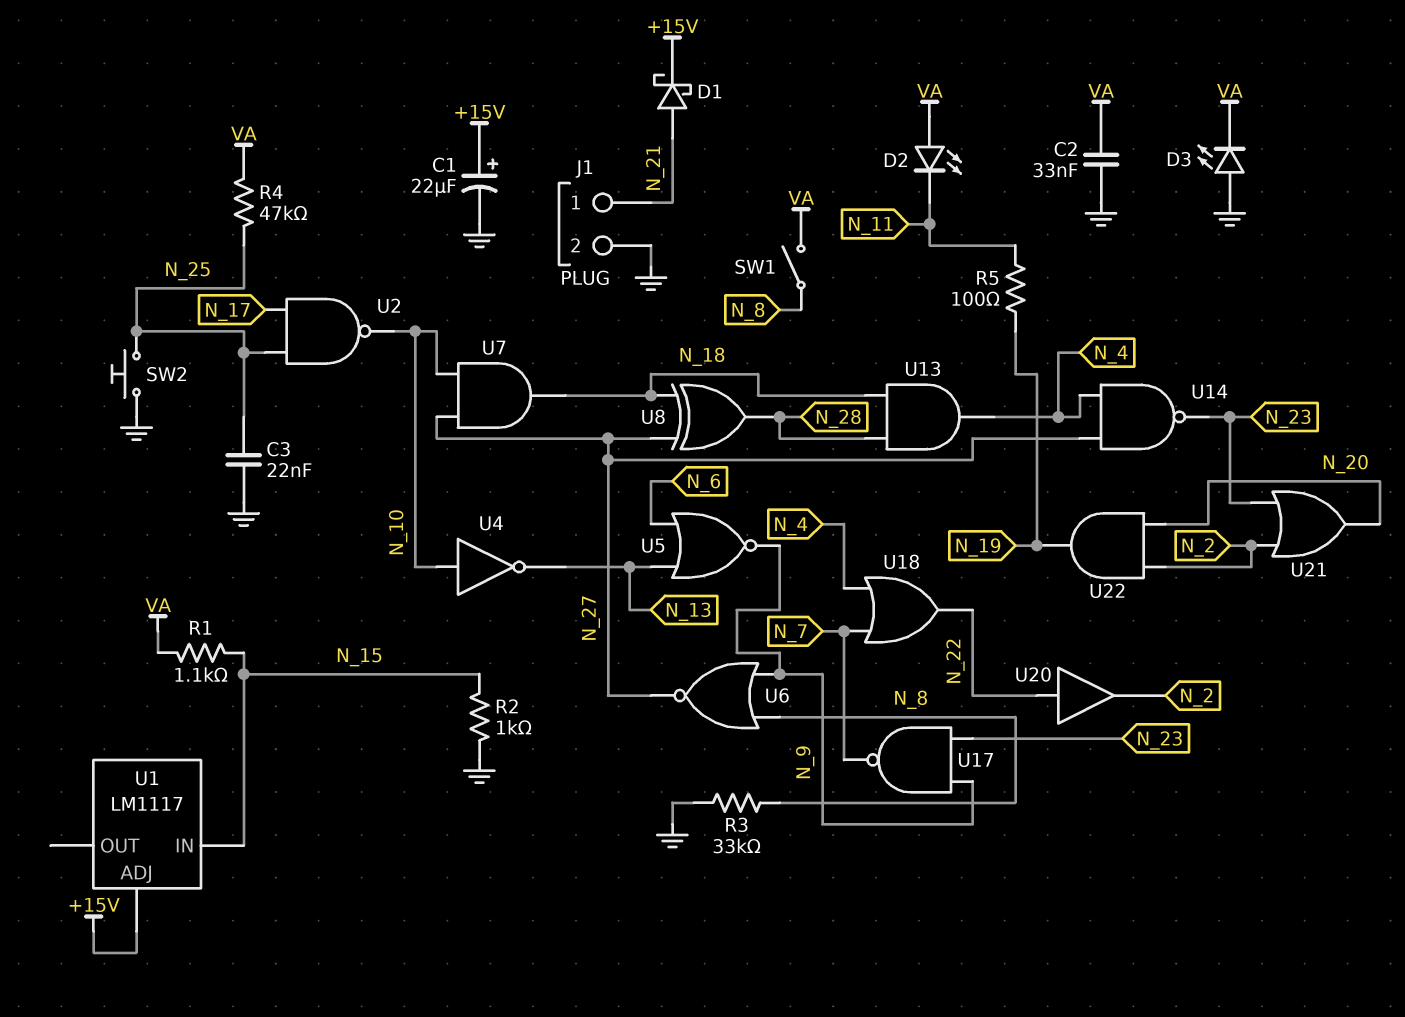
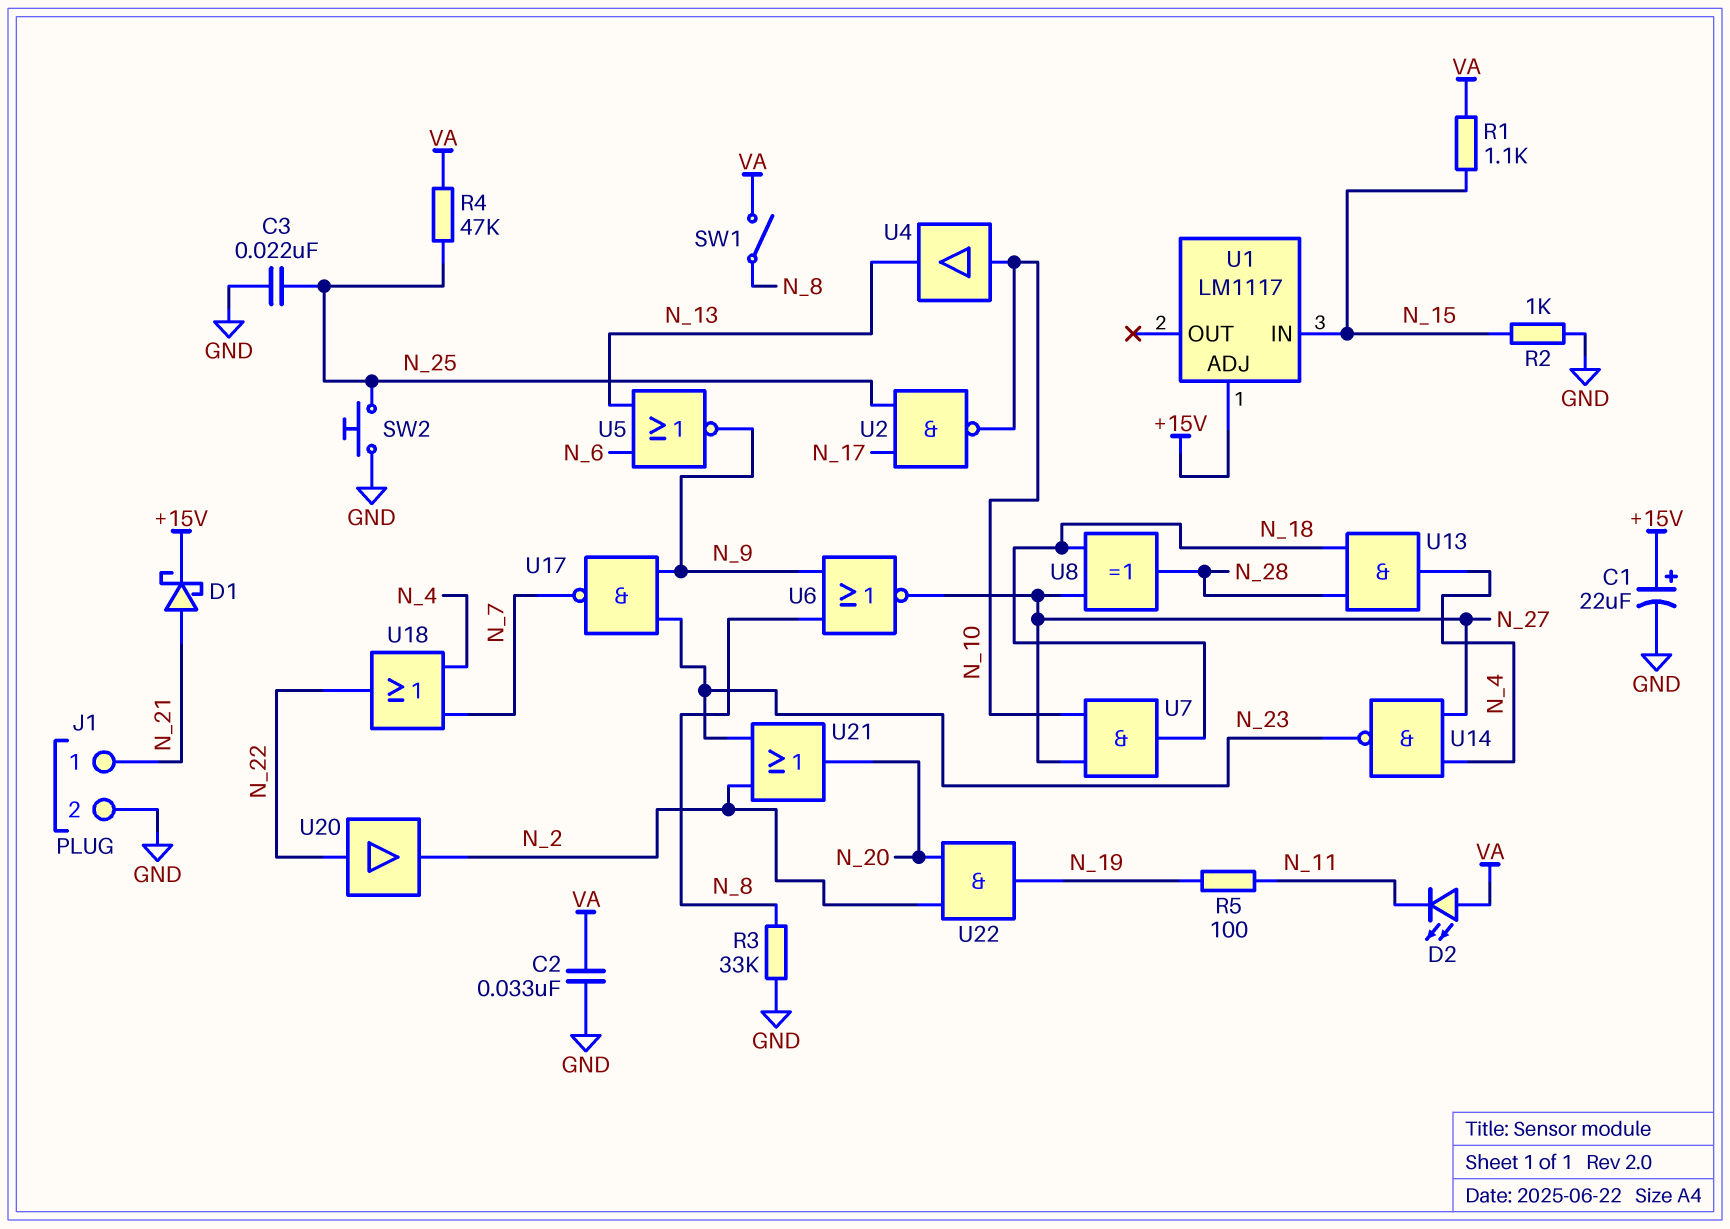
D3: LED (A GND, K VA) -> none
U4: NOT (in N_10, out N_13) -> buffer (in N_10, out N_13)

